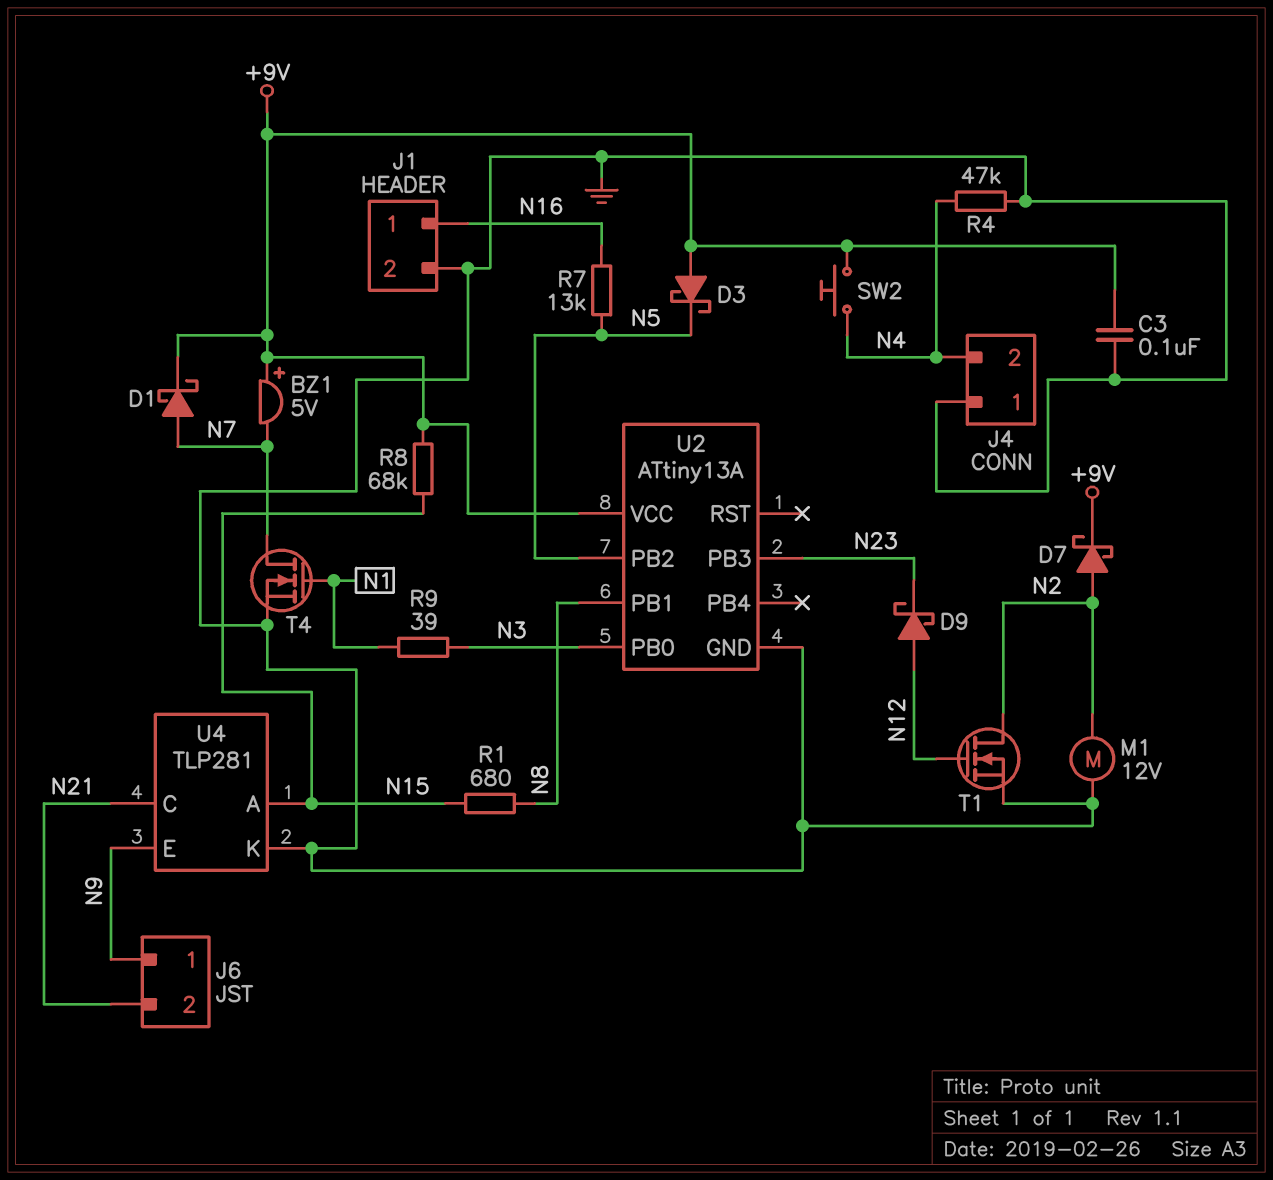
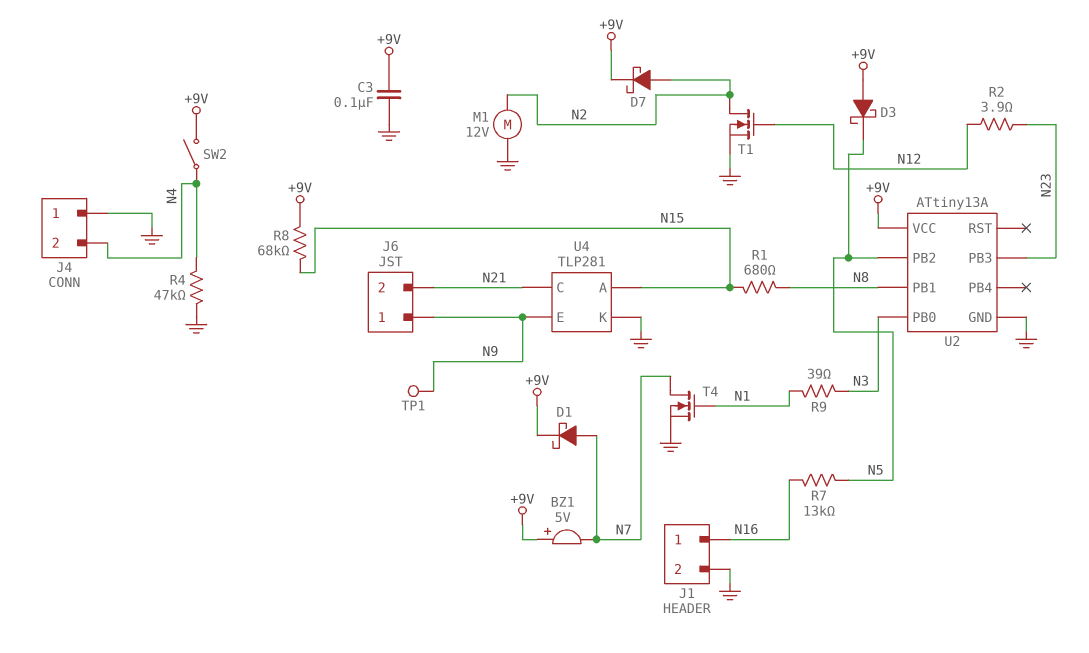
D9: schottky (A N12, K N23) -> none
R2: none -> 3.9 (N12, N23)
SW2: button (+9V, N4) -> switch (+9V, N4)
TP1: none -> test point (N9)

